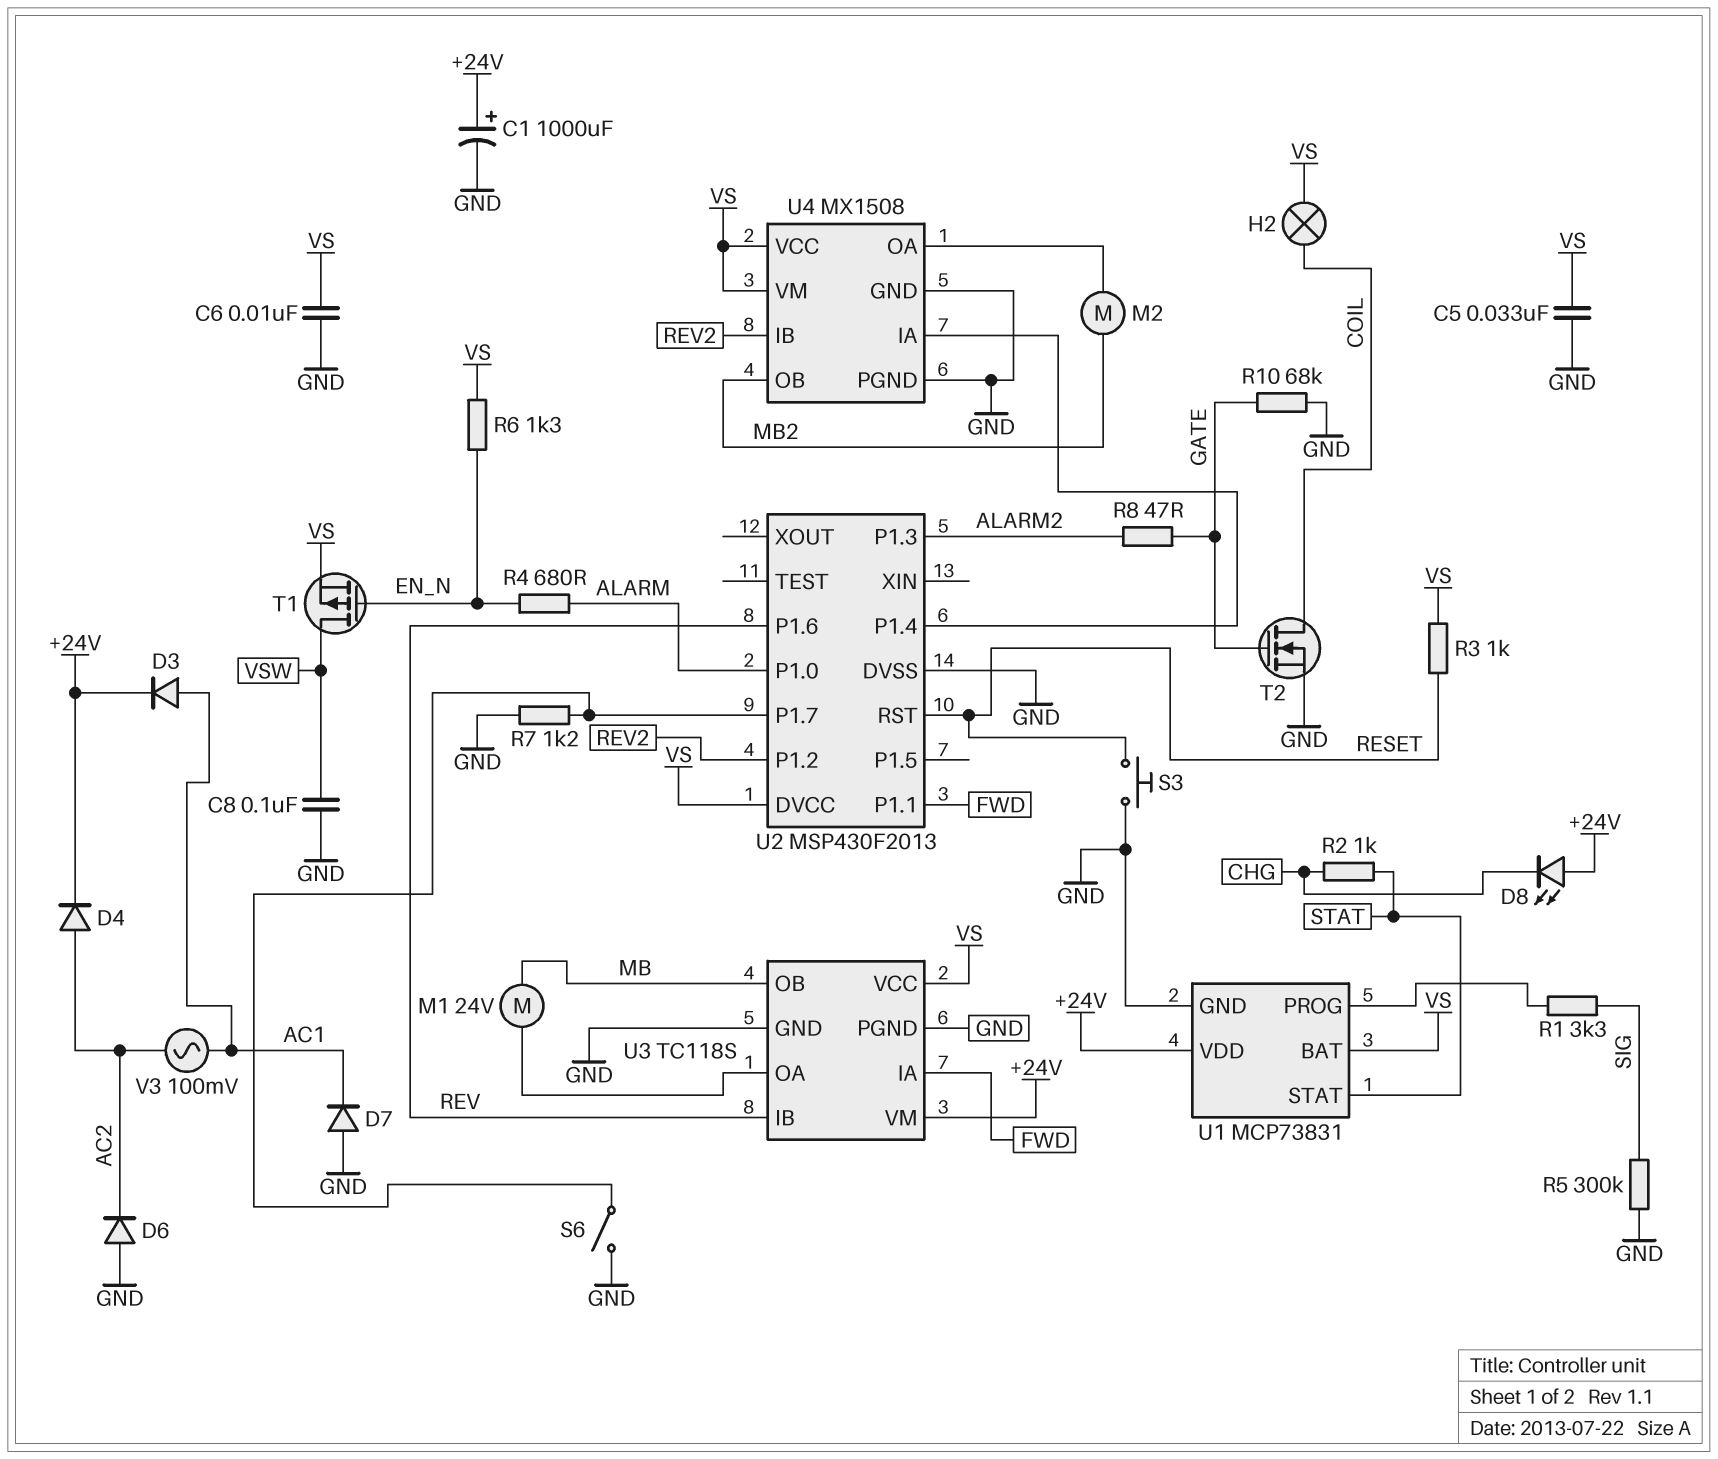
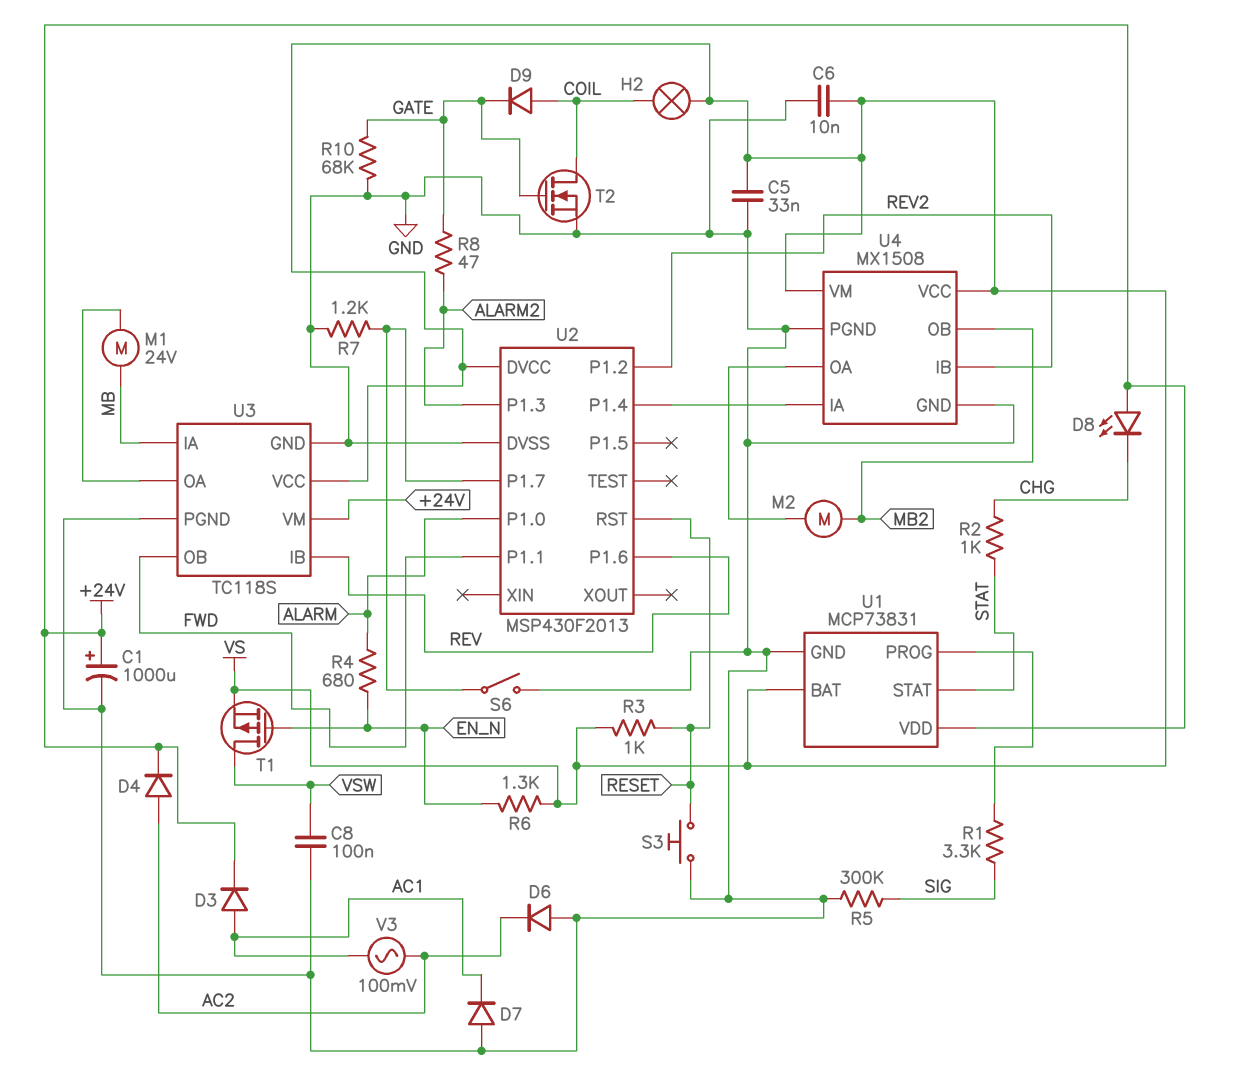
D9: none -> diode (A COIL, K GATE)
U3 pin IA: FWD -> MB
U3 pin OB: MB -> FWD

